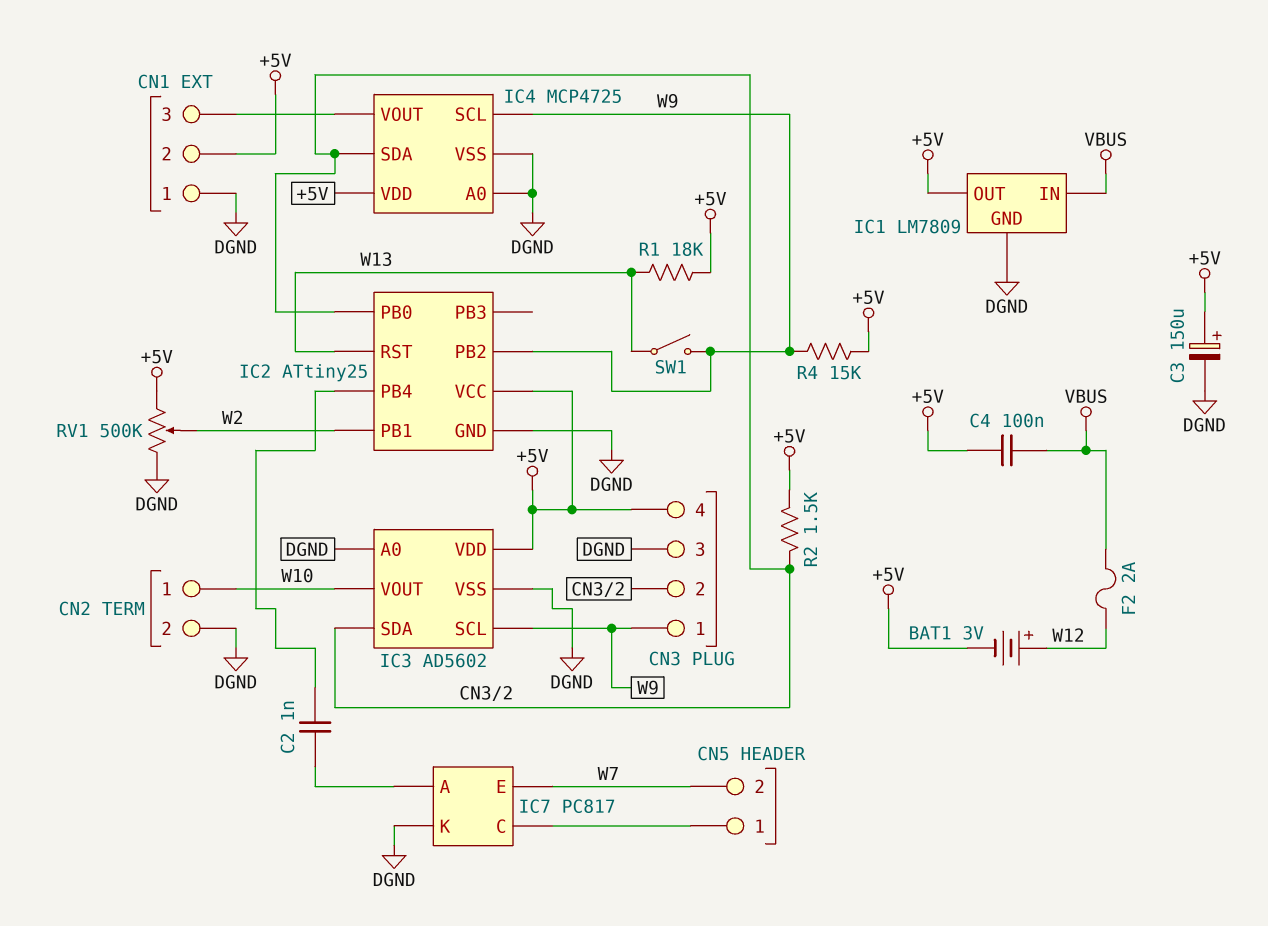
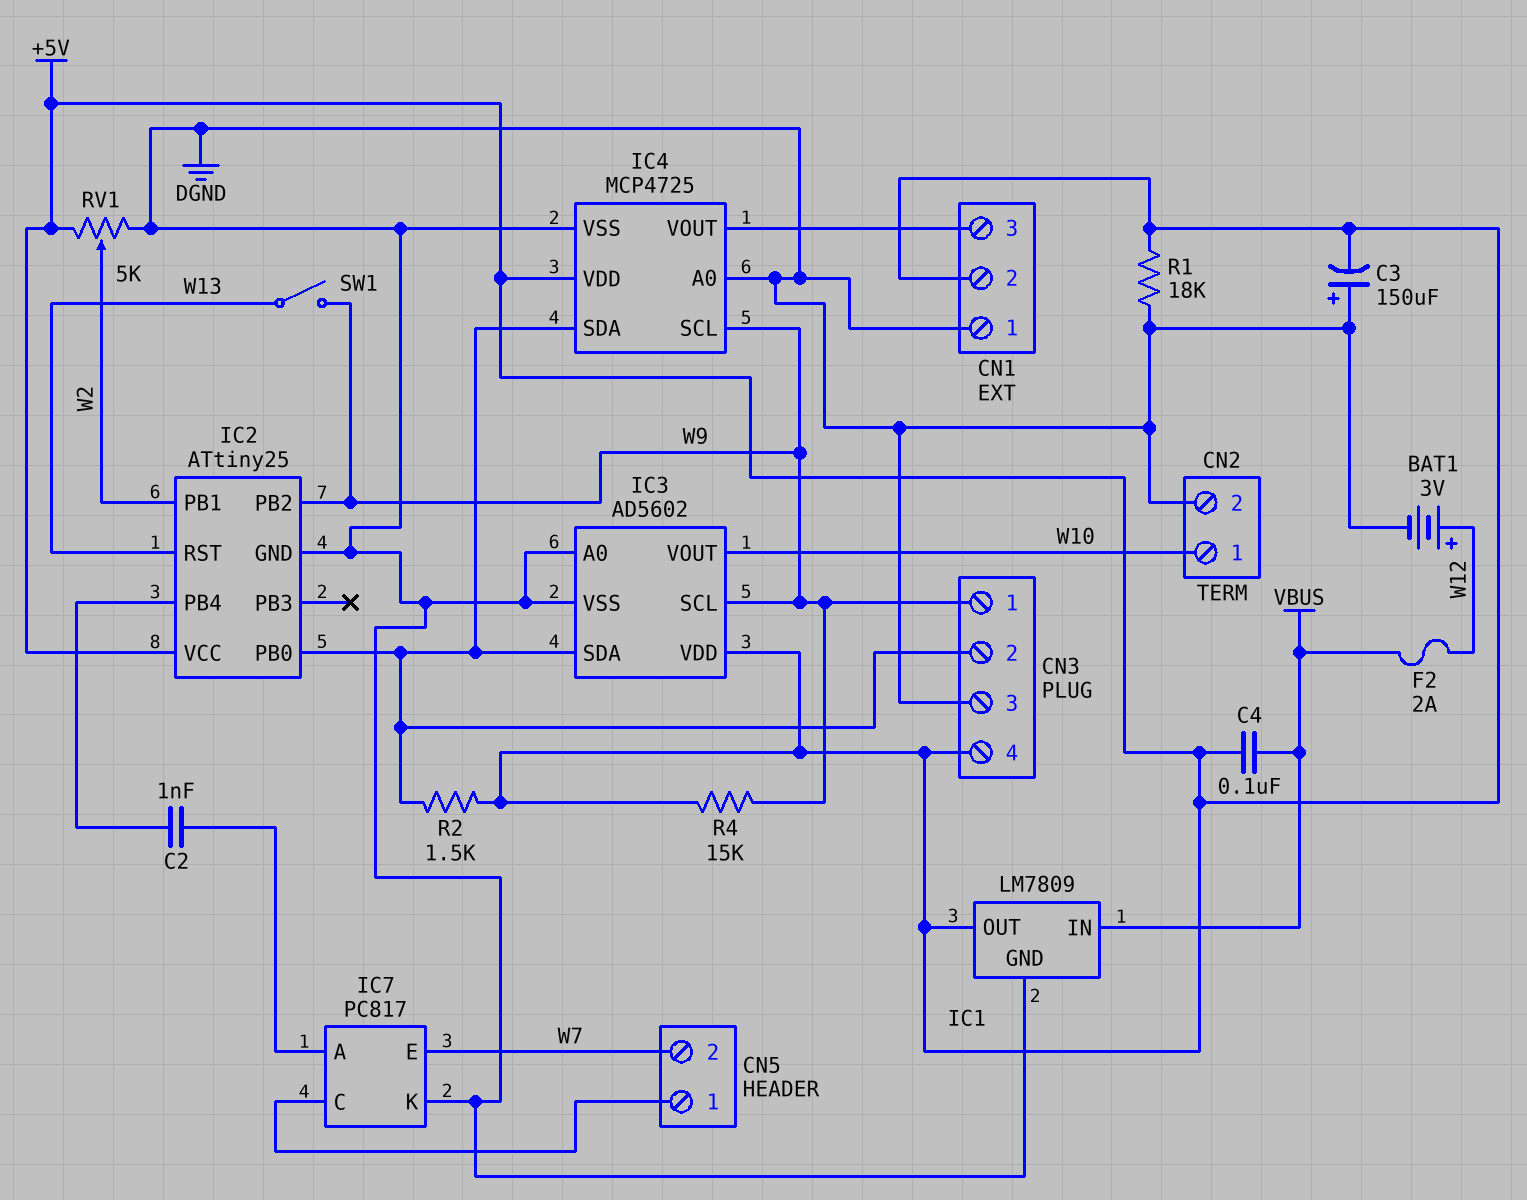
BAT1: 3V (plus W12, minus +5V) -> 3V (plus W12, minus DGND)
C3: 150uF (plus +5V, minus DGND) -> 150uF (plus DGND, minus +5V)
R1: 18k (+5V, W13) -> 18k (+5V, DGND)
RV1: 500k (+5V, DGND, wiper W2) -> 5k (+5V, DGND, wiper W2)

